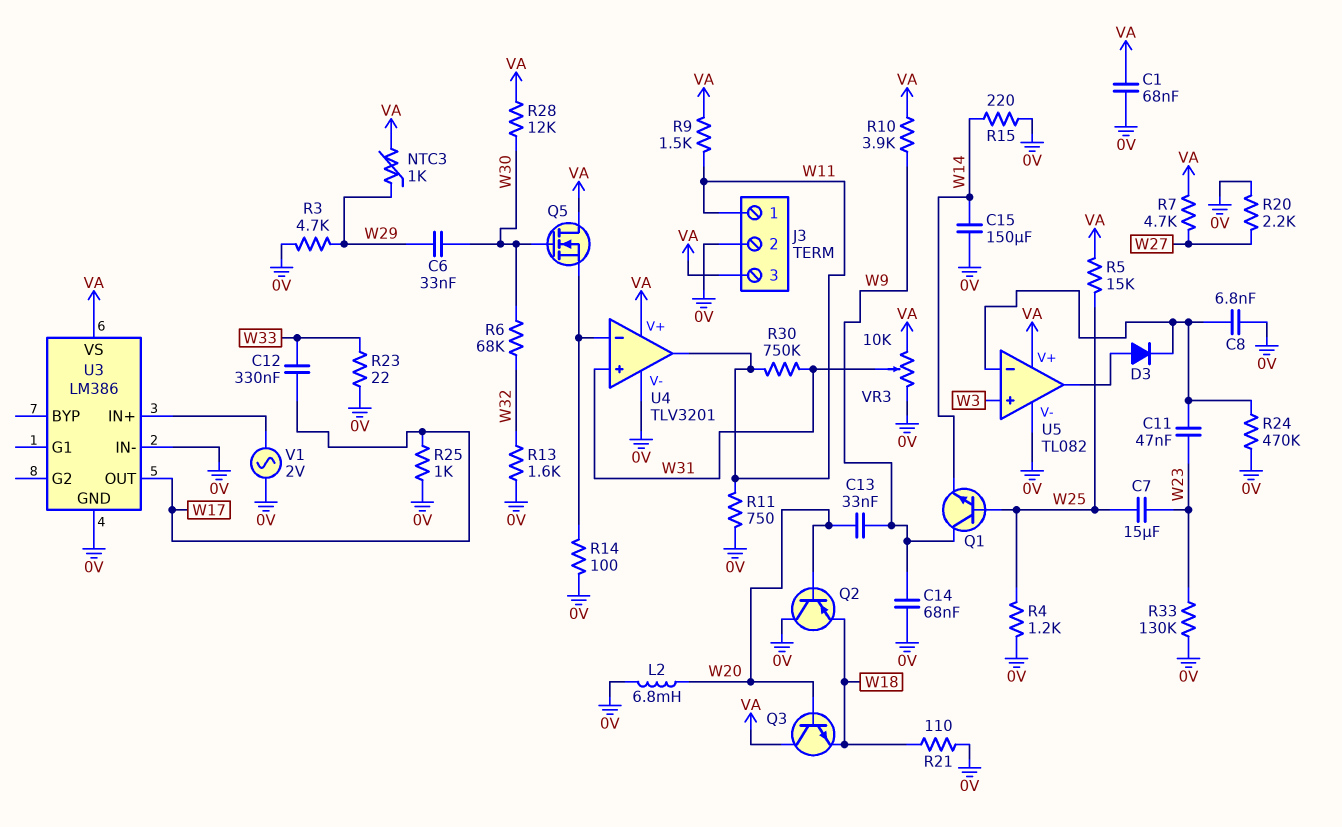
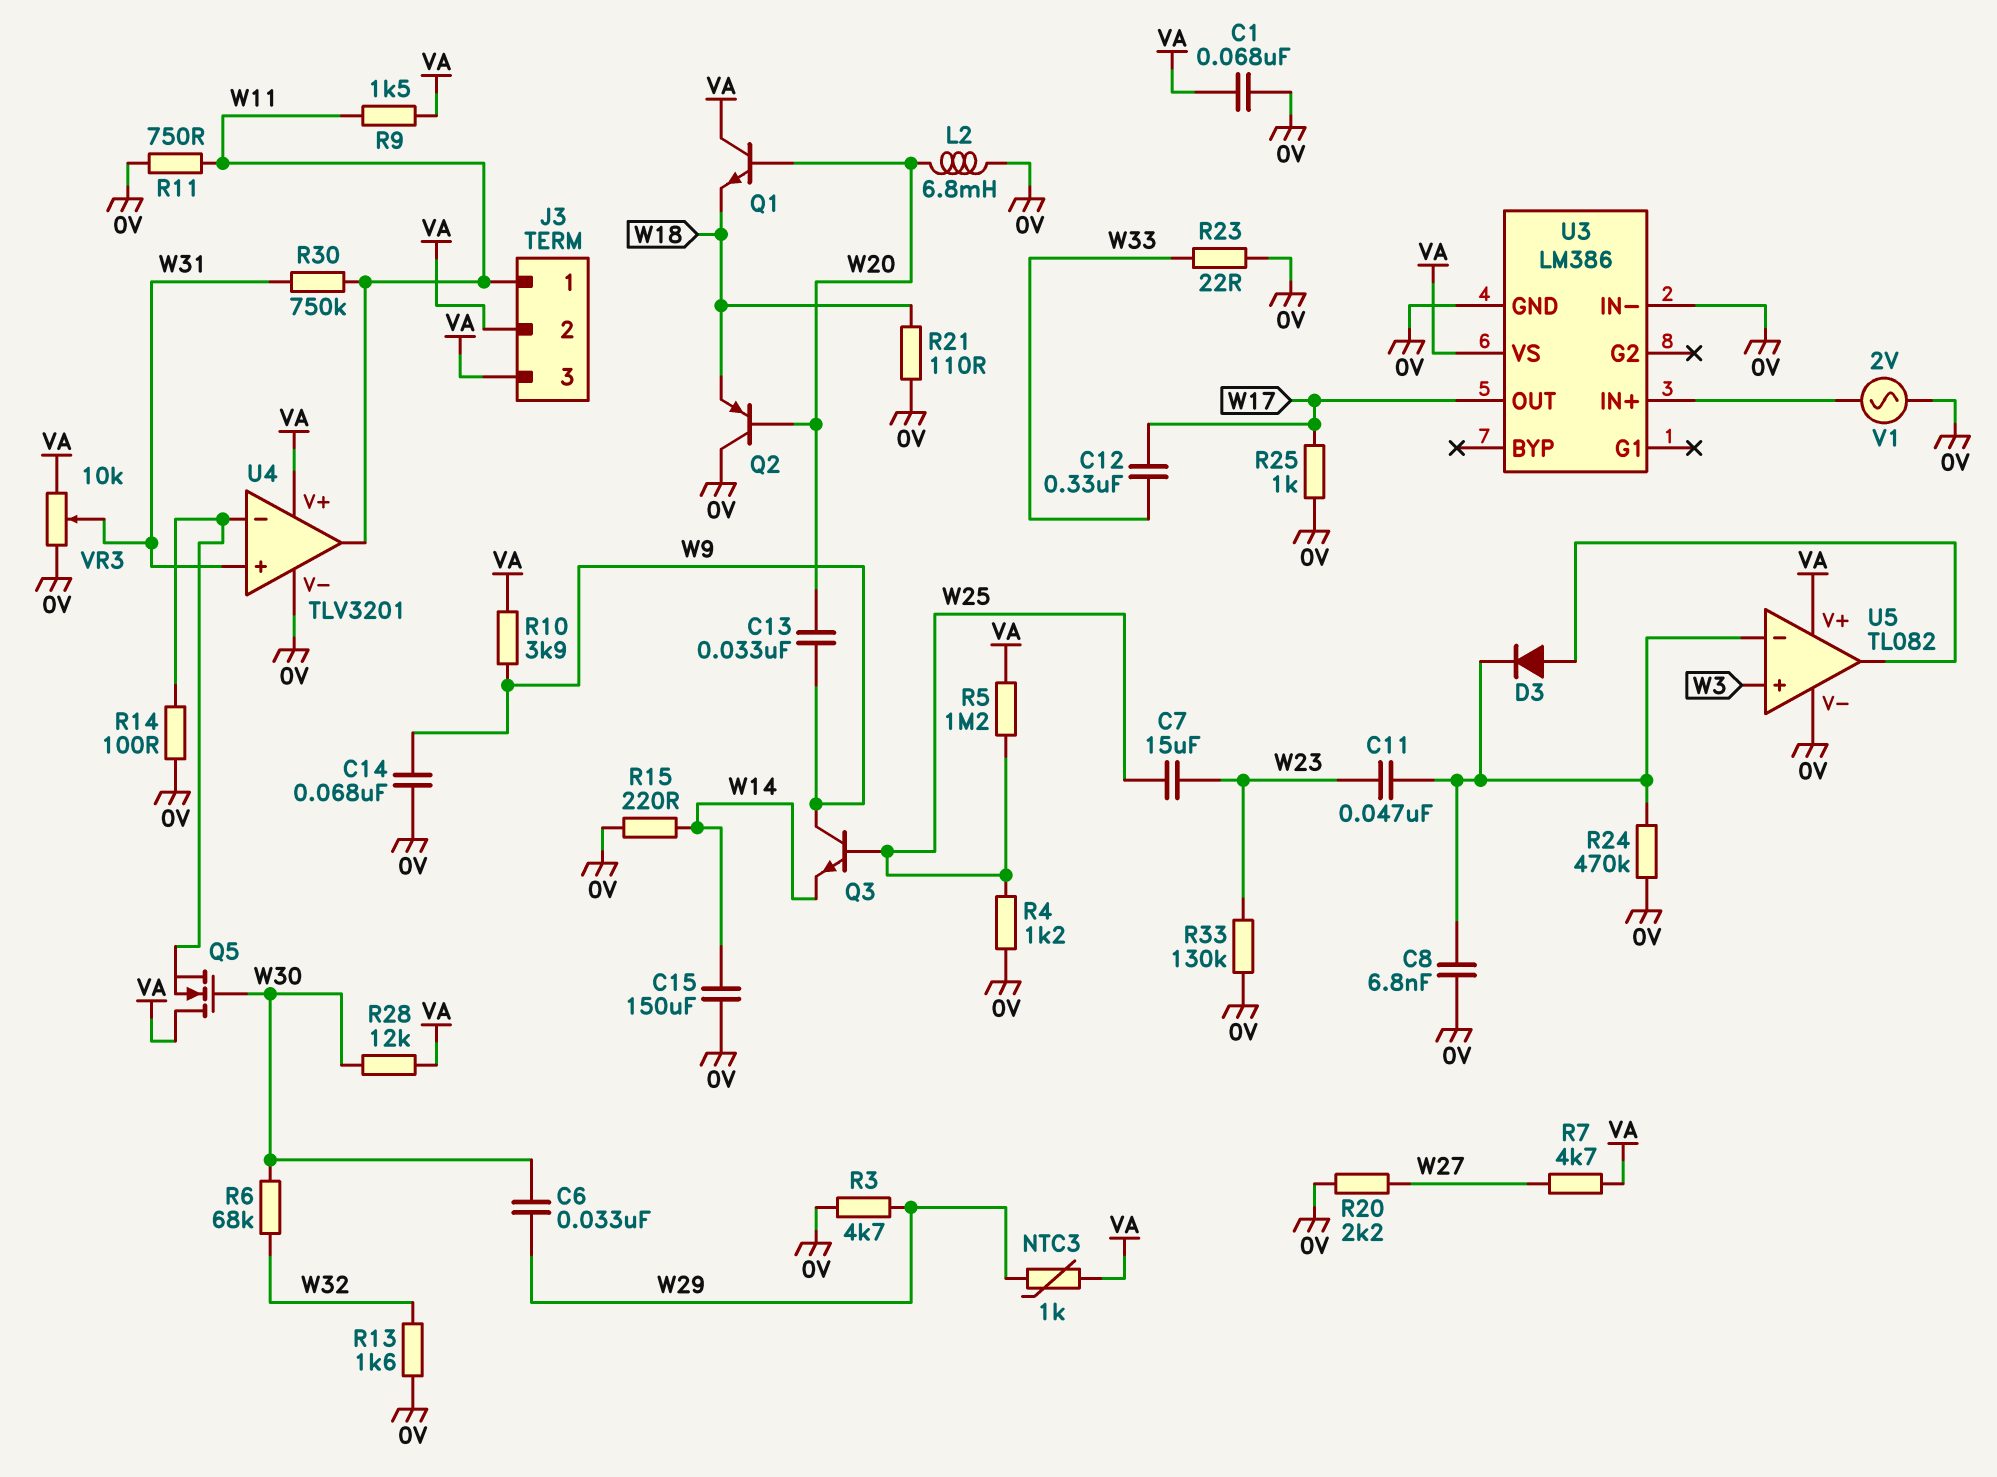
J3 pin 2: 0V -> VA
Q1: NPN (B W25, C W9, E W14) -> NPN (B W20, C VA, E W18)
Q3: NPN (B W20, C VA, E W18) -> NPN (B W25, C W9, E W14)
R5: 15k (VA, W25) -> 1.2M (VA, W25)

